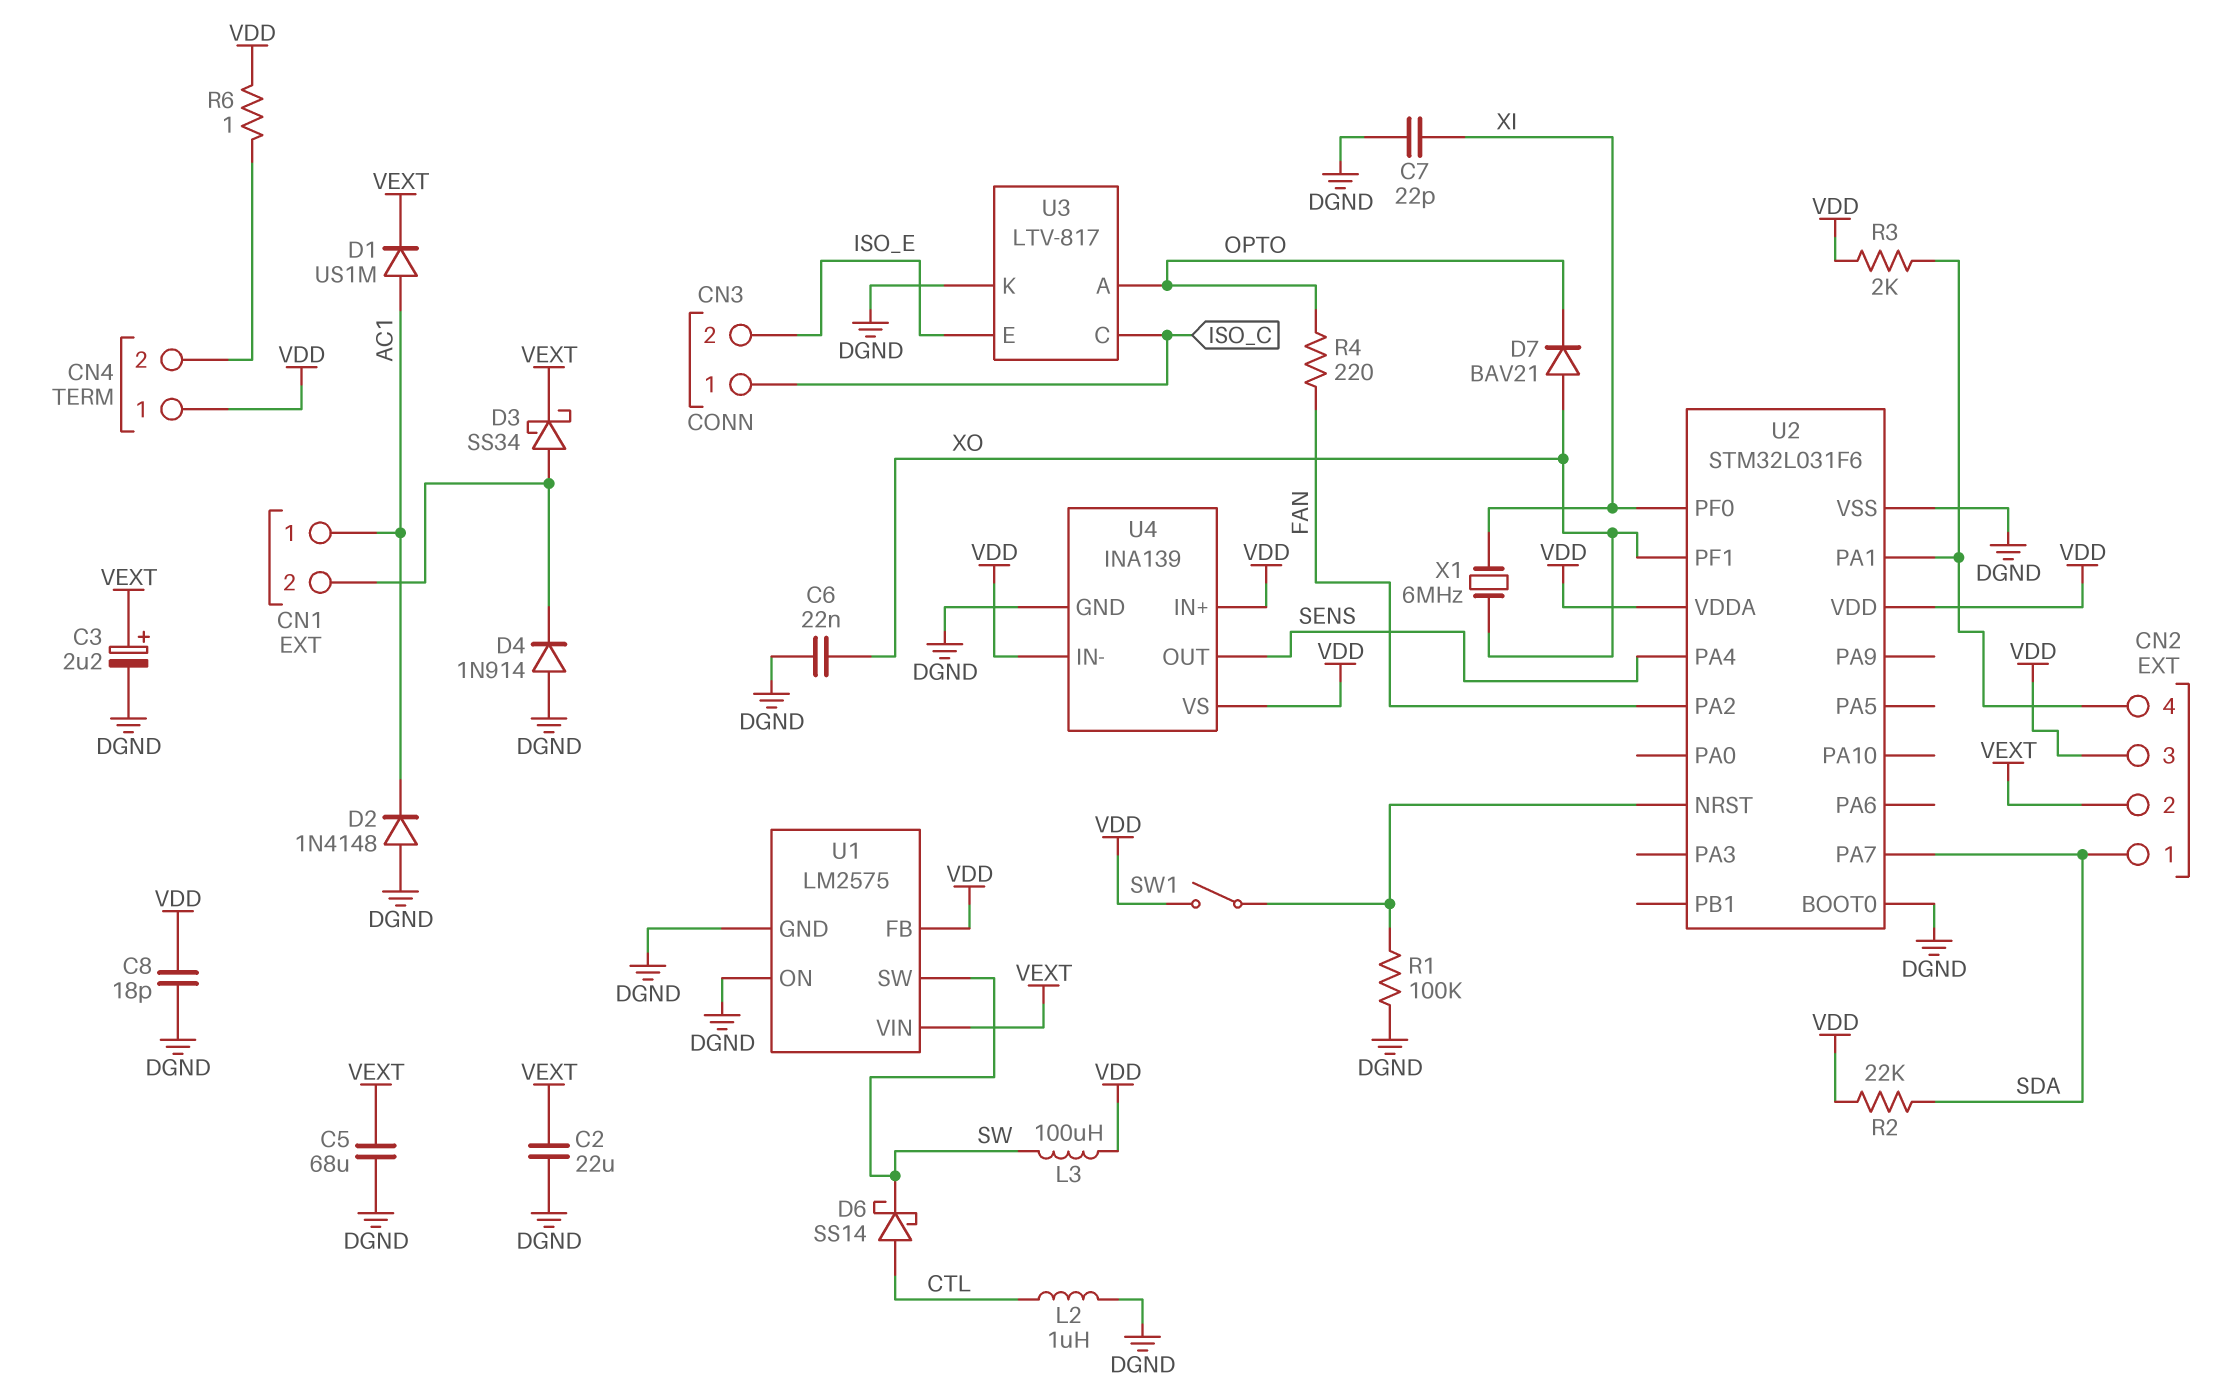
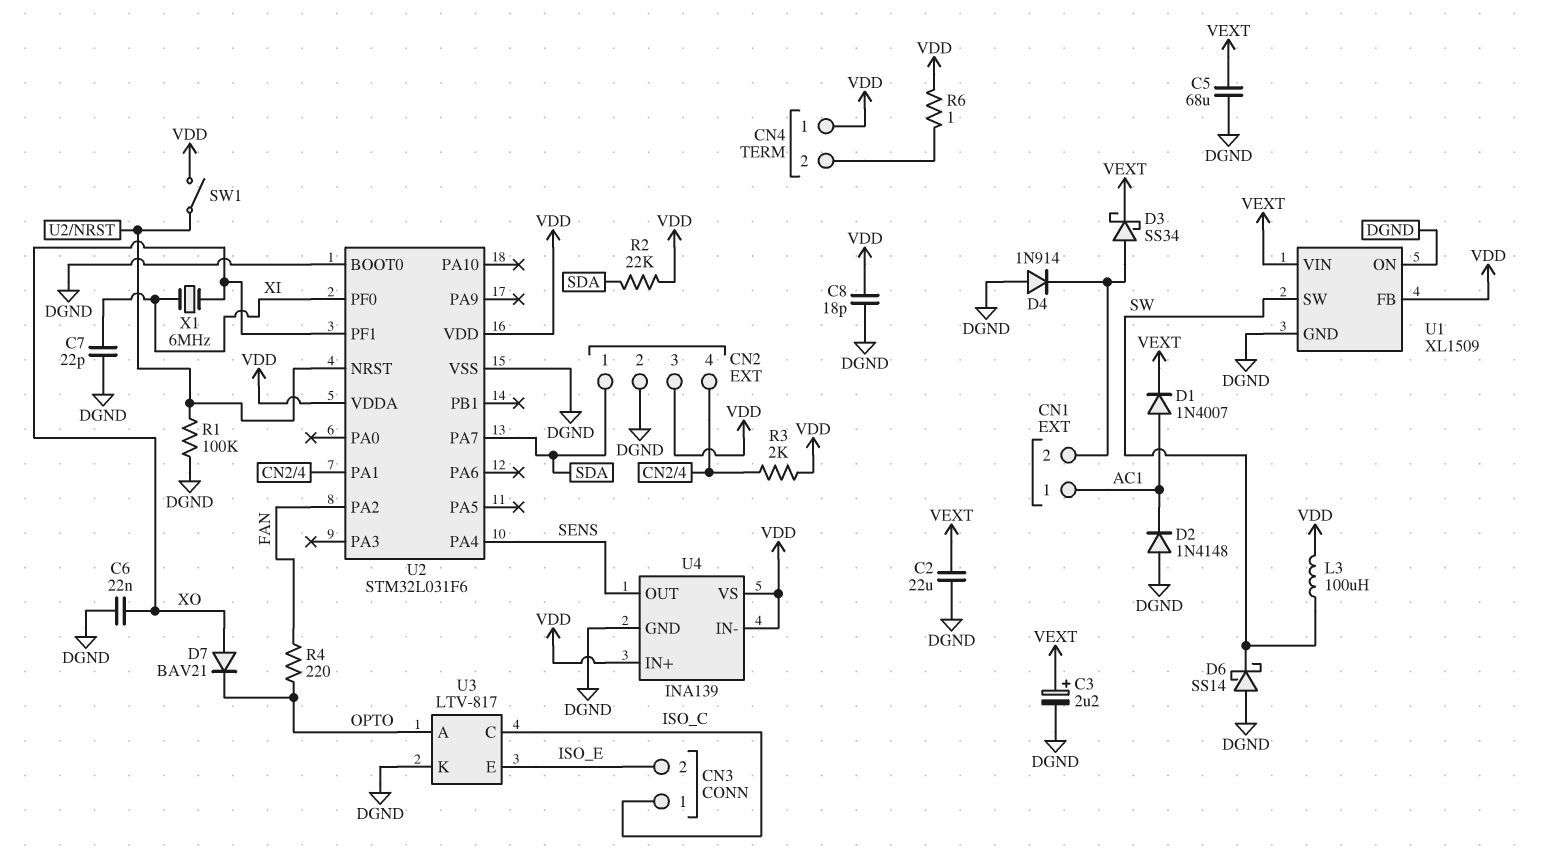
CN2 pin 2: VEXT -> DGND
D1: diode US1M (A AC1, K VEXT) -> diode 1N4007 (A AC1, K VEXT)
D6: schottky SS14 (A CTL, K SW) -> schottky SS14 (A DGND, K SW)
L2: 1uH (CTL, DGND) -> none
U1: LM2575 -> XL1509

